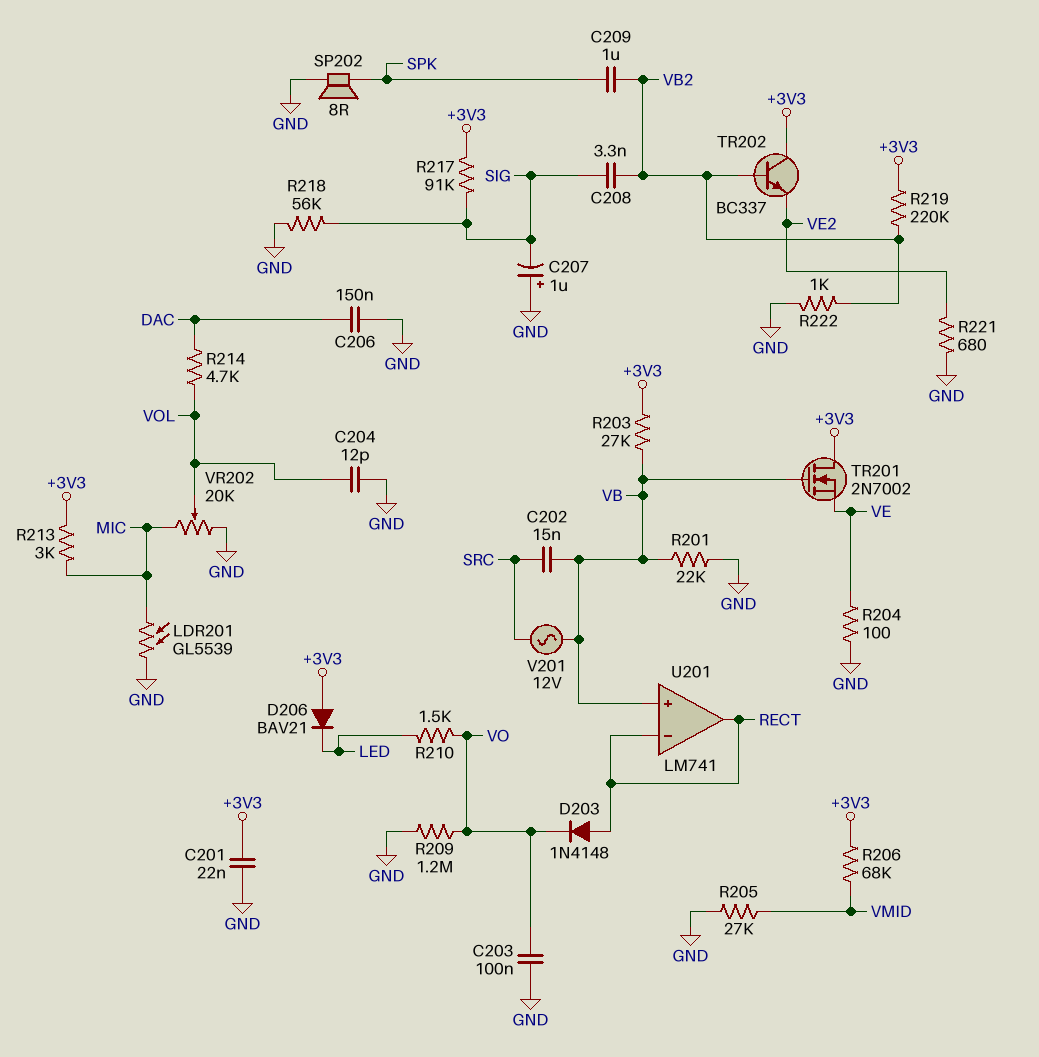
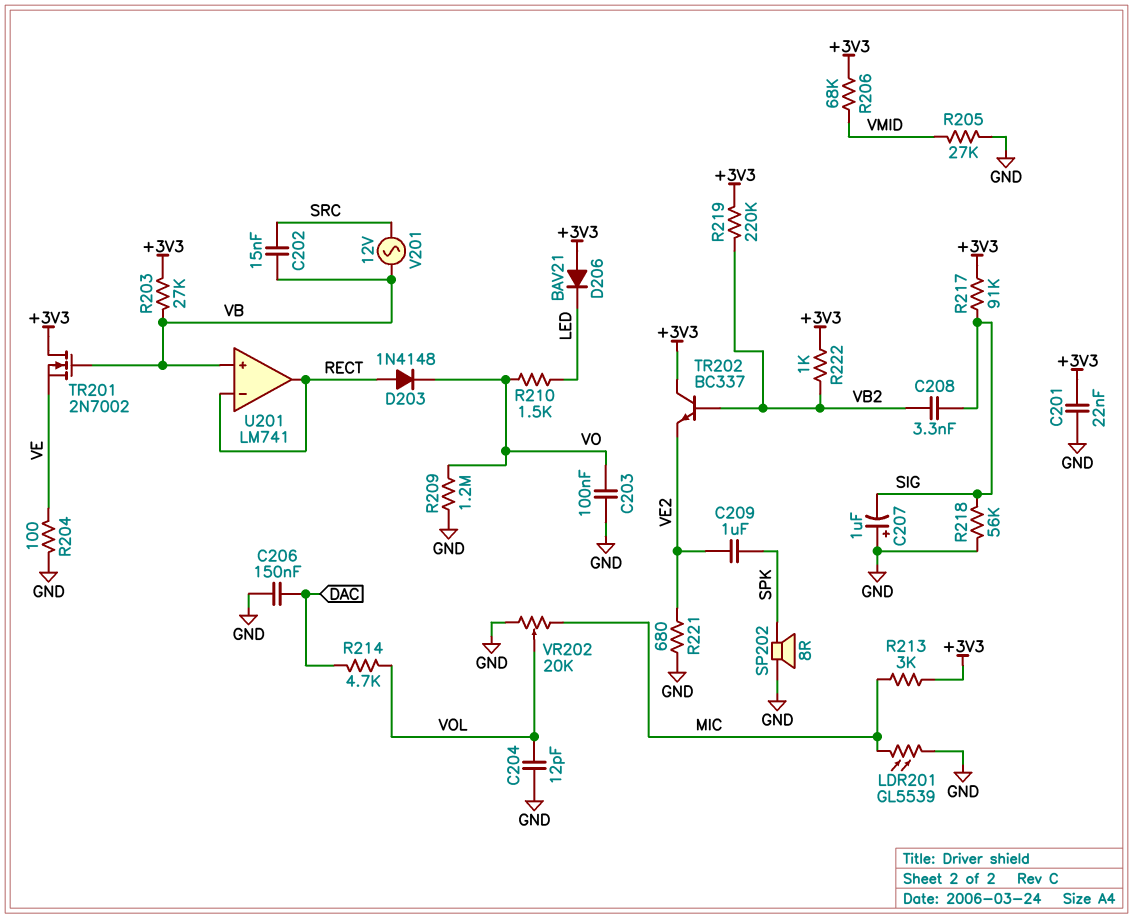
C209: 1uF (SPK, VB2) -> 1uF (SPK, VE2)
R201: 22k (GND, VB) -> none
R222: 1k (GND, VB2) -> 1k (+3V3, VB2)

